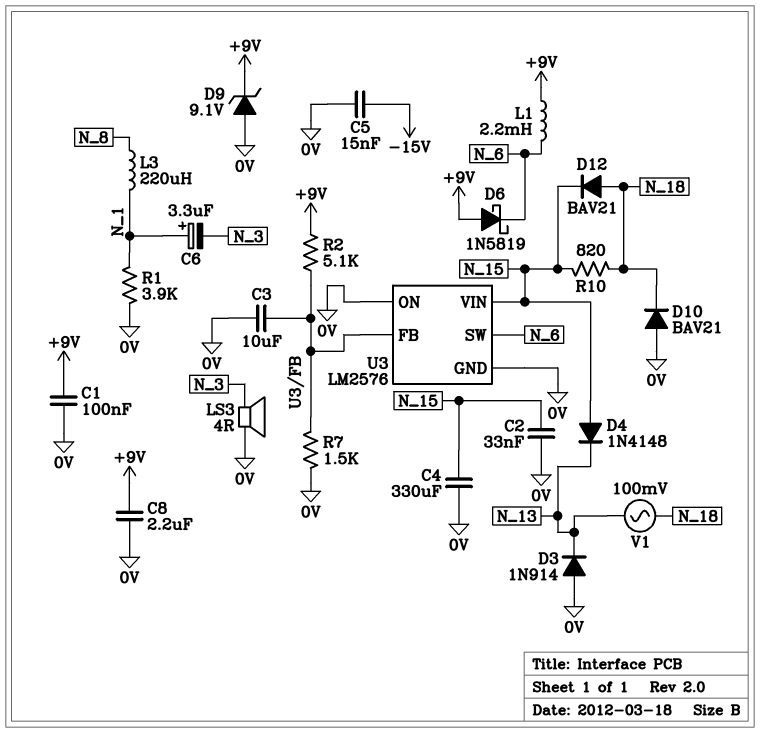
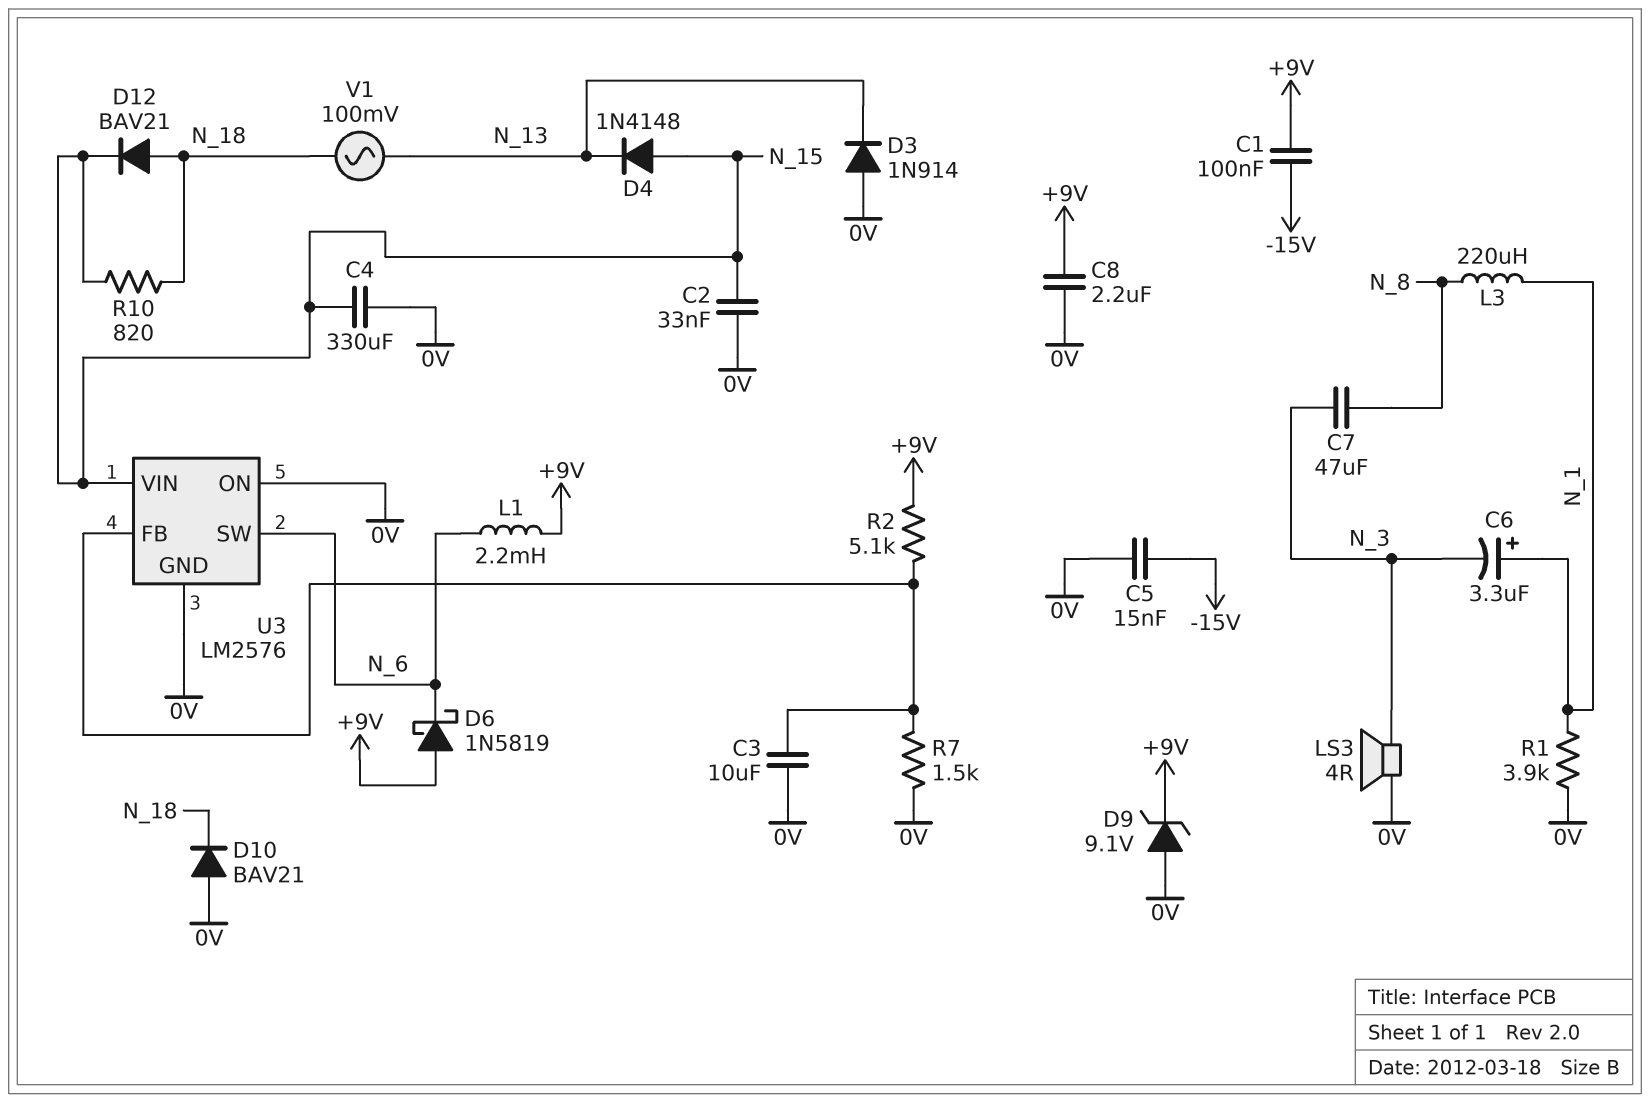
C1: 100nF (+9V, 0V) -> 100nF (+9V, -15V)
C7: none -> 47uF (N_3, N_8)

